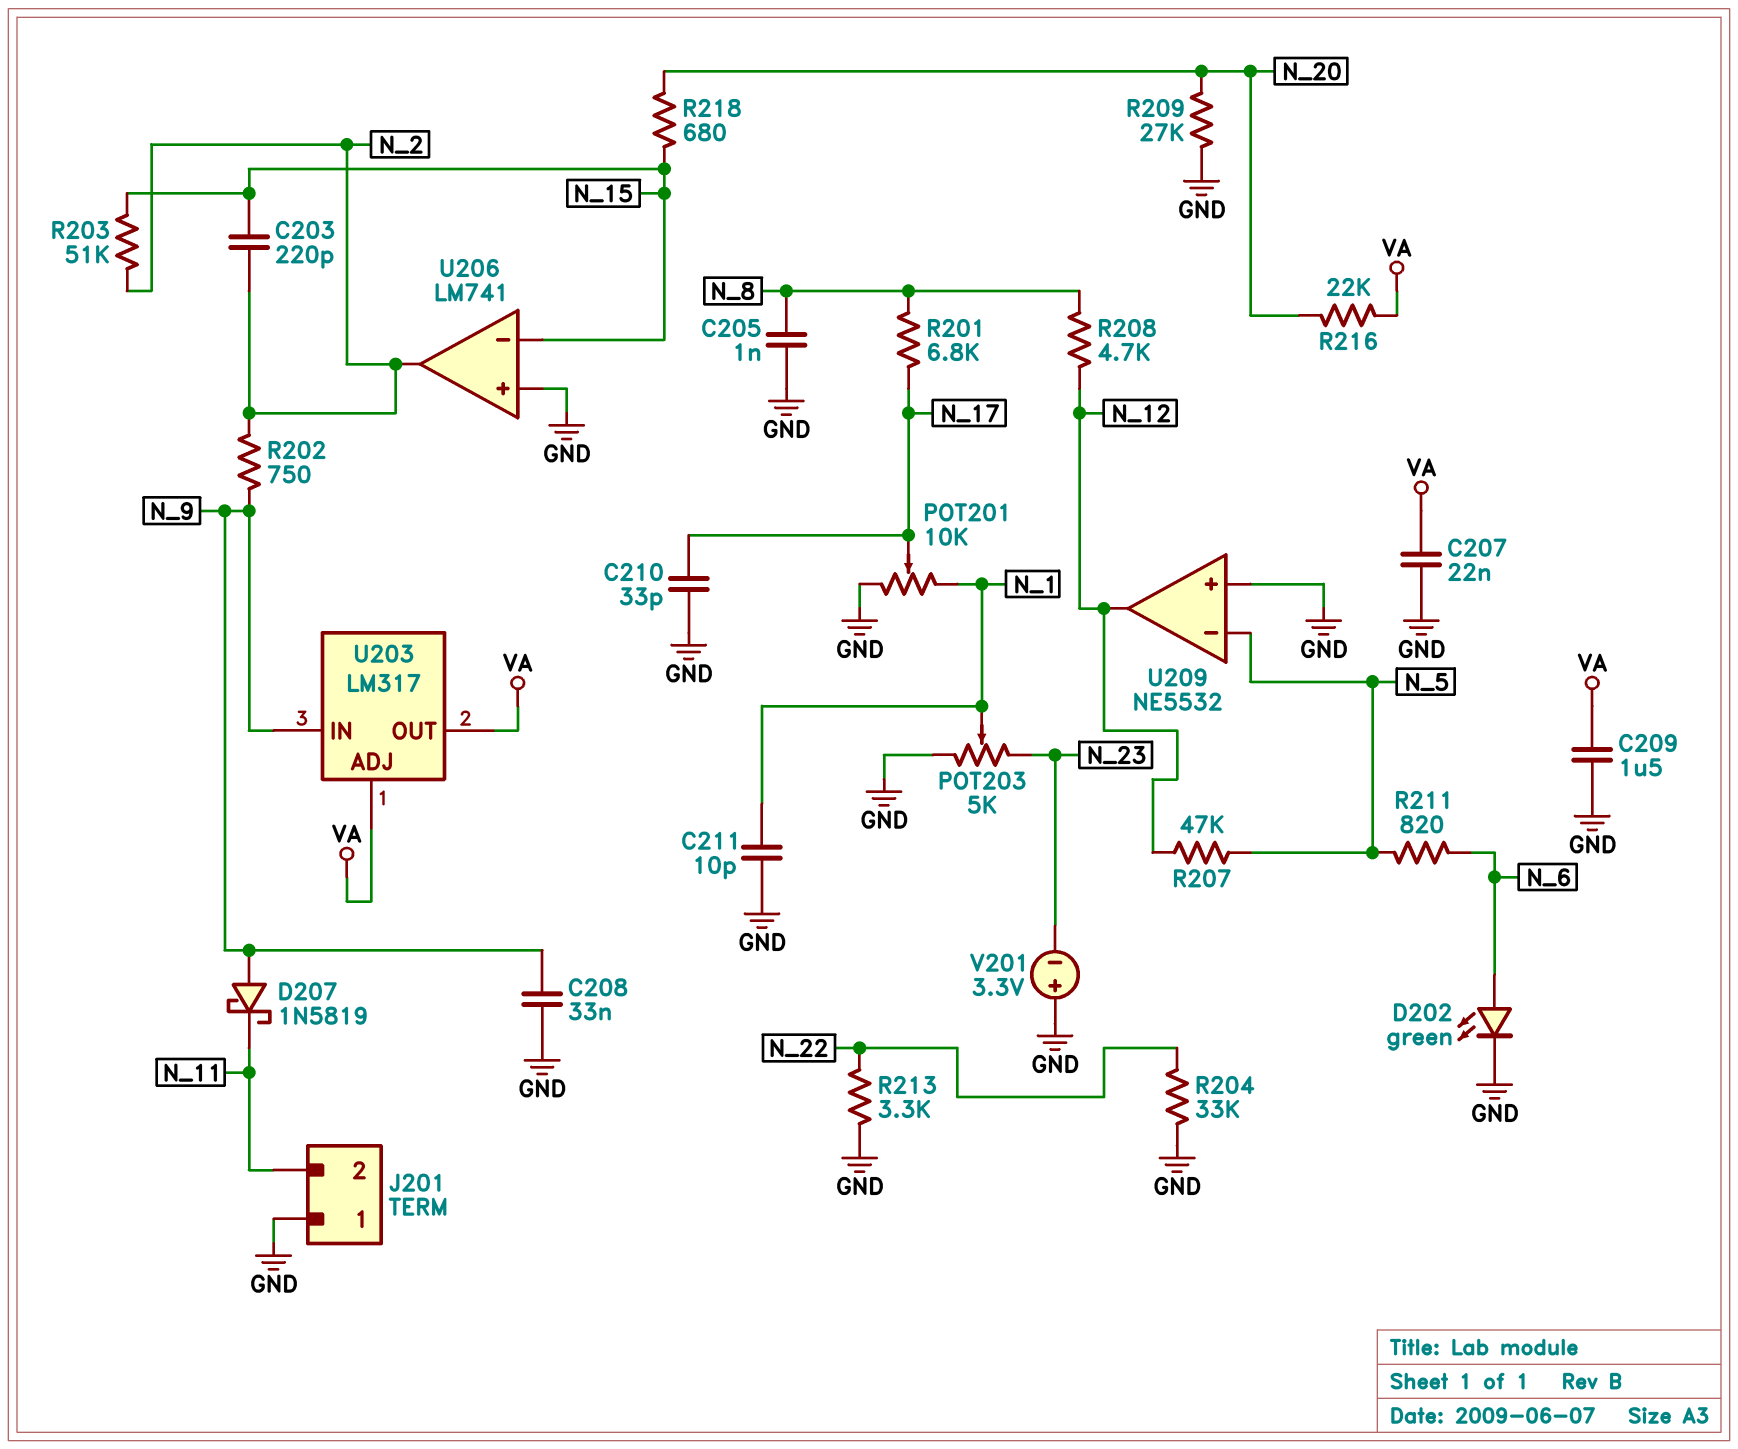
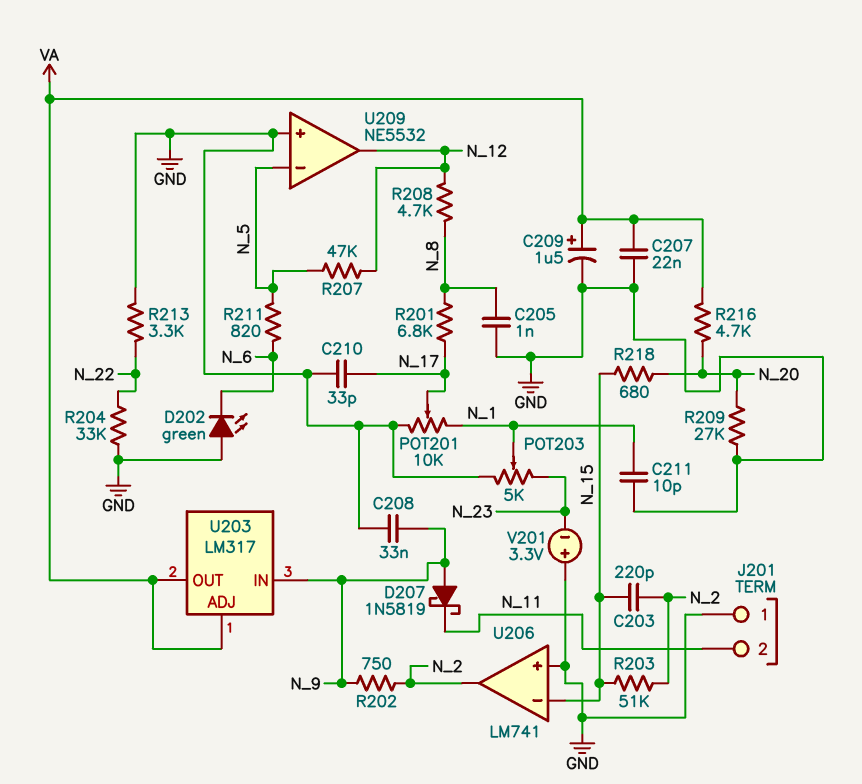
C209: 1.5uF (GND, VA) -> 1.5uF (plus VA, minus GND)
D202: LED green (A N_6, K GND) -> LED green (A GND, K N_6)
R216: 22k (N_20, VA) -> 4.7k (N_20, VA)

